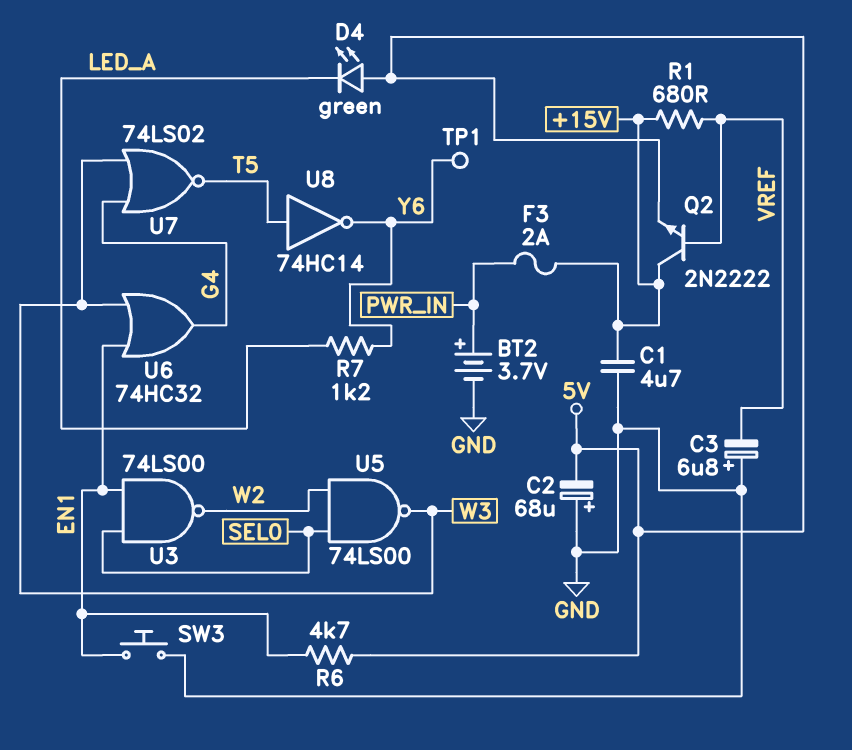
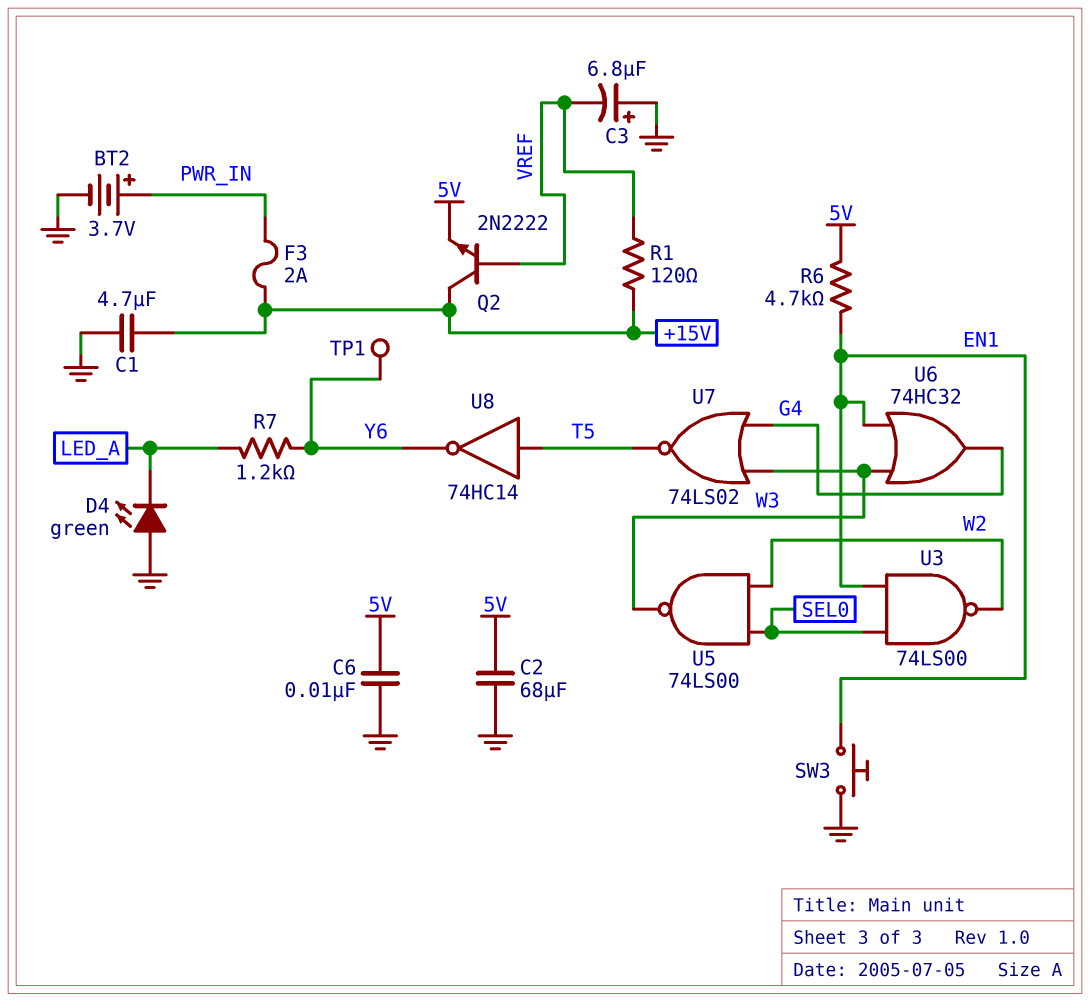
C2: 68uF (plus GND, minus 5V) -> 68uF (5V, GND)
C6: none -> 10nF (5V, GND)
D4: LED green (A 5V, K LED_A) -> LED green (A GND, K LED_A)
R1: 680 (+15V, VREF) -> 120 (+15V, VREF)

